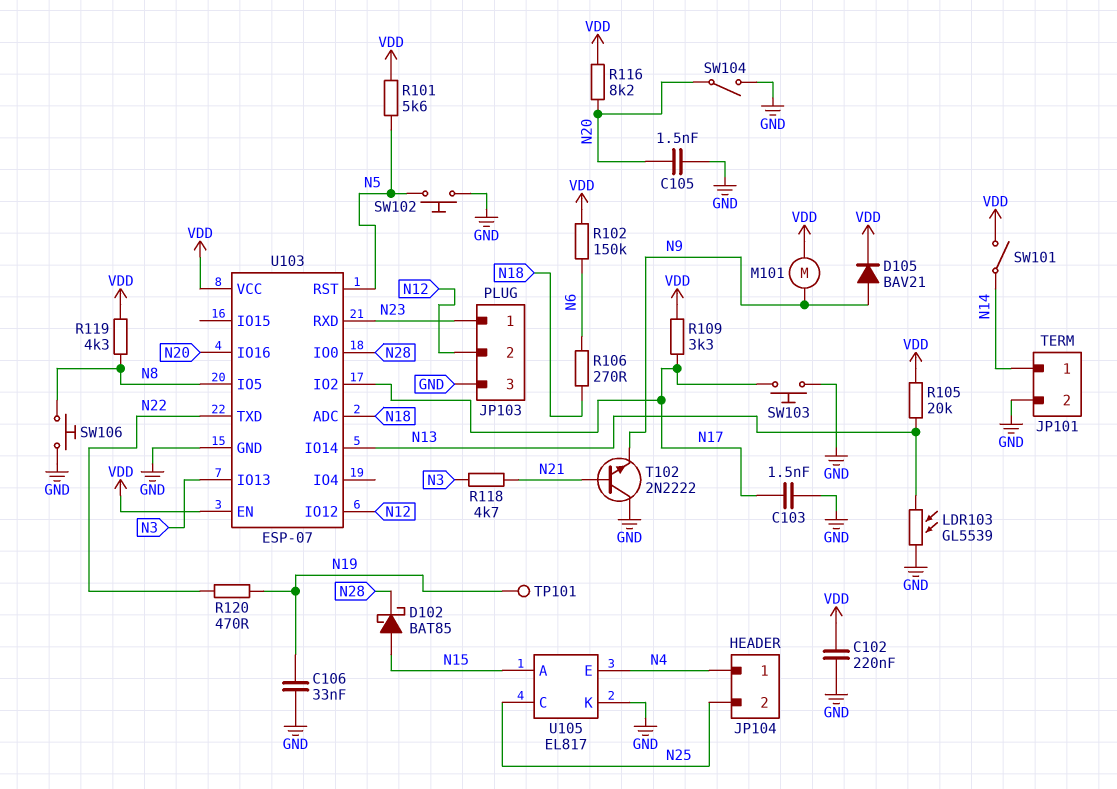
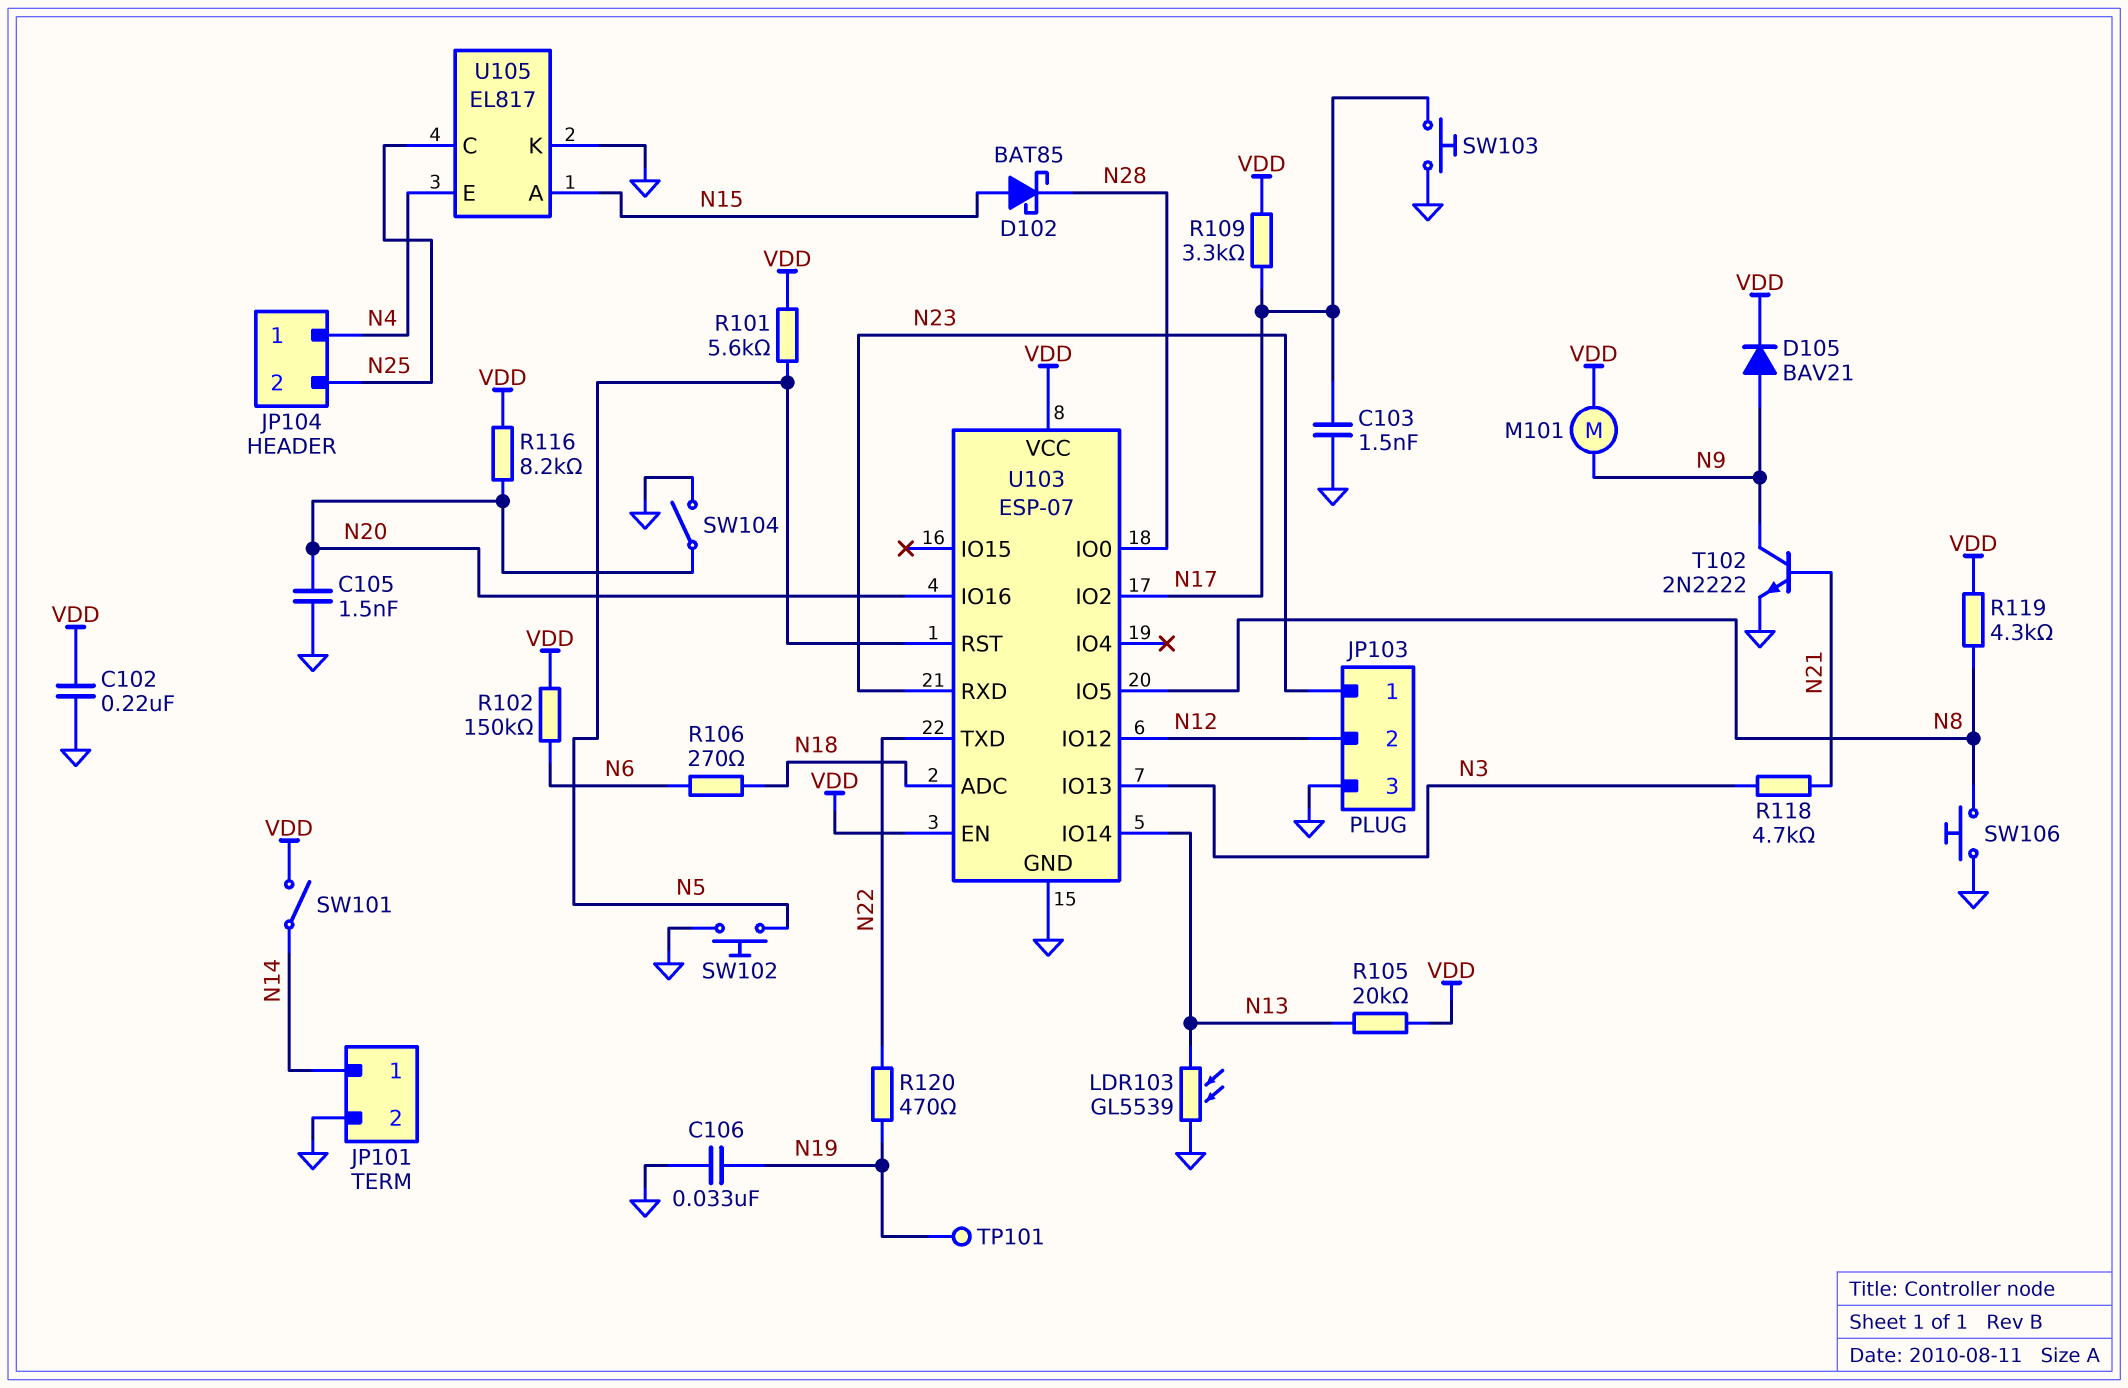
T102: NPN 2N2222 (B N21, C GND, E N9) -> NPN 2N2222 (B N21, C N9, E GND)

